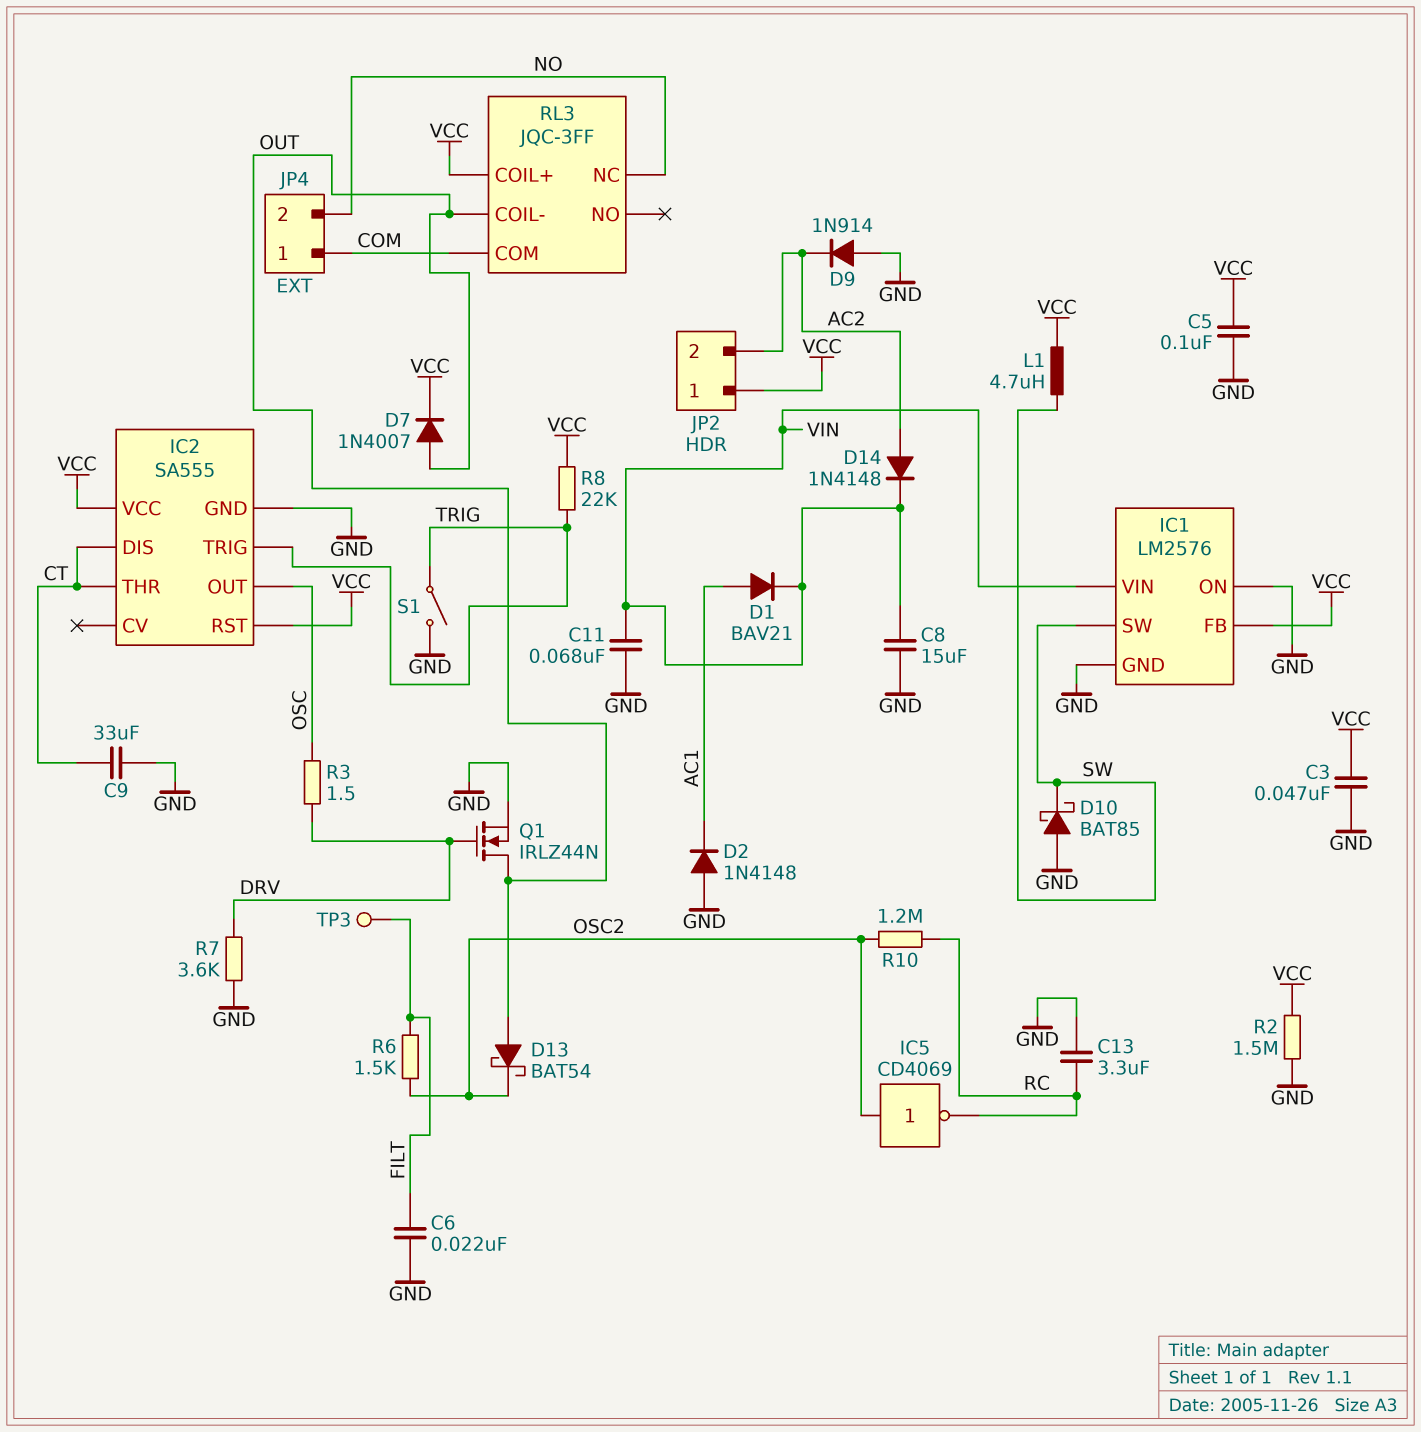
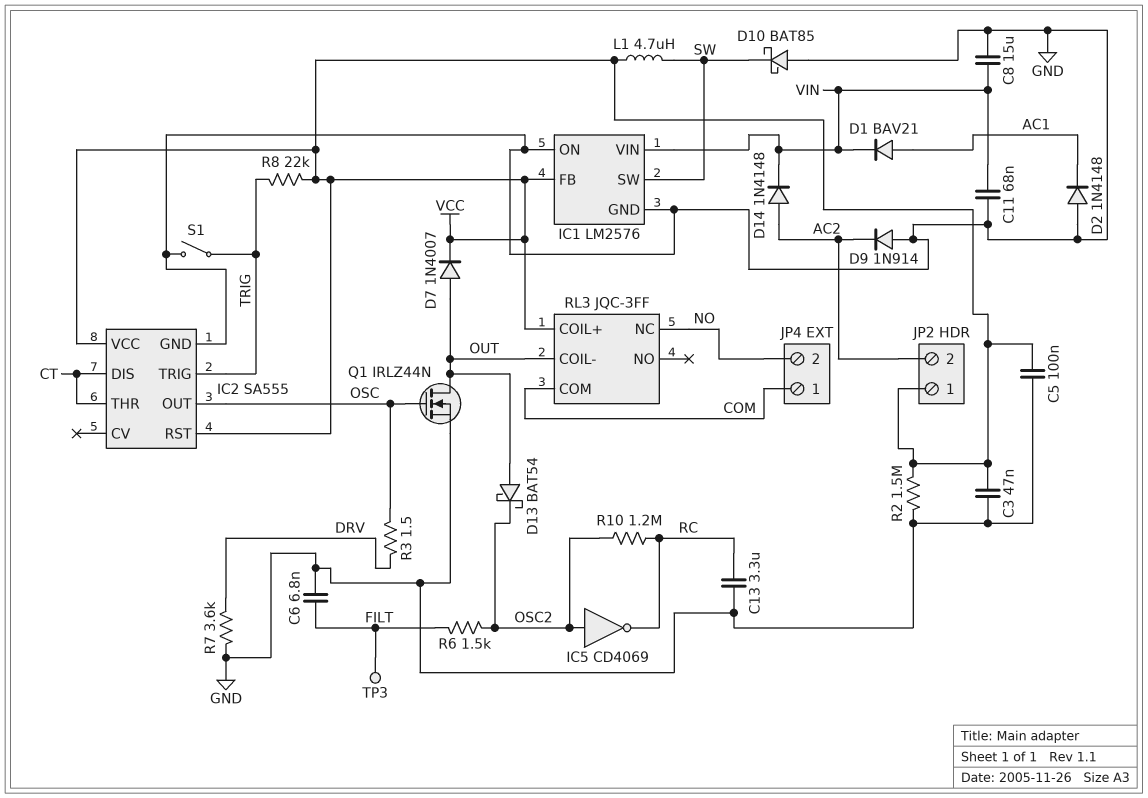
C6: 22nF (FILT, GND) -> 6.8nF (FILT, GND)
C9: 33uF (CT, GND) -> none
Q1: NMOS IRLZ44N (G DRV, D OUT, S GND) -> NMOS IRLZ44N (G OSC, D OUT, S GND)

